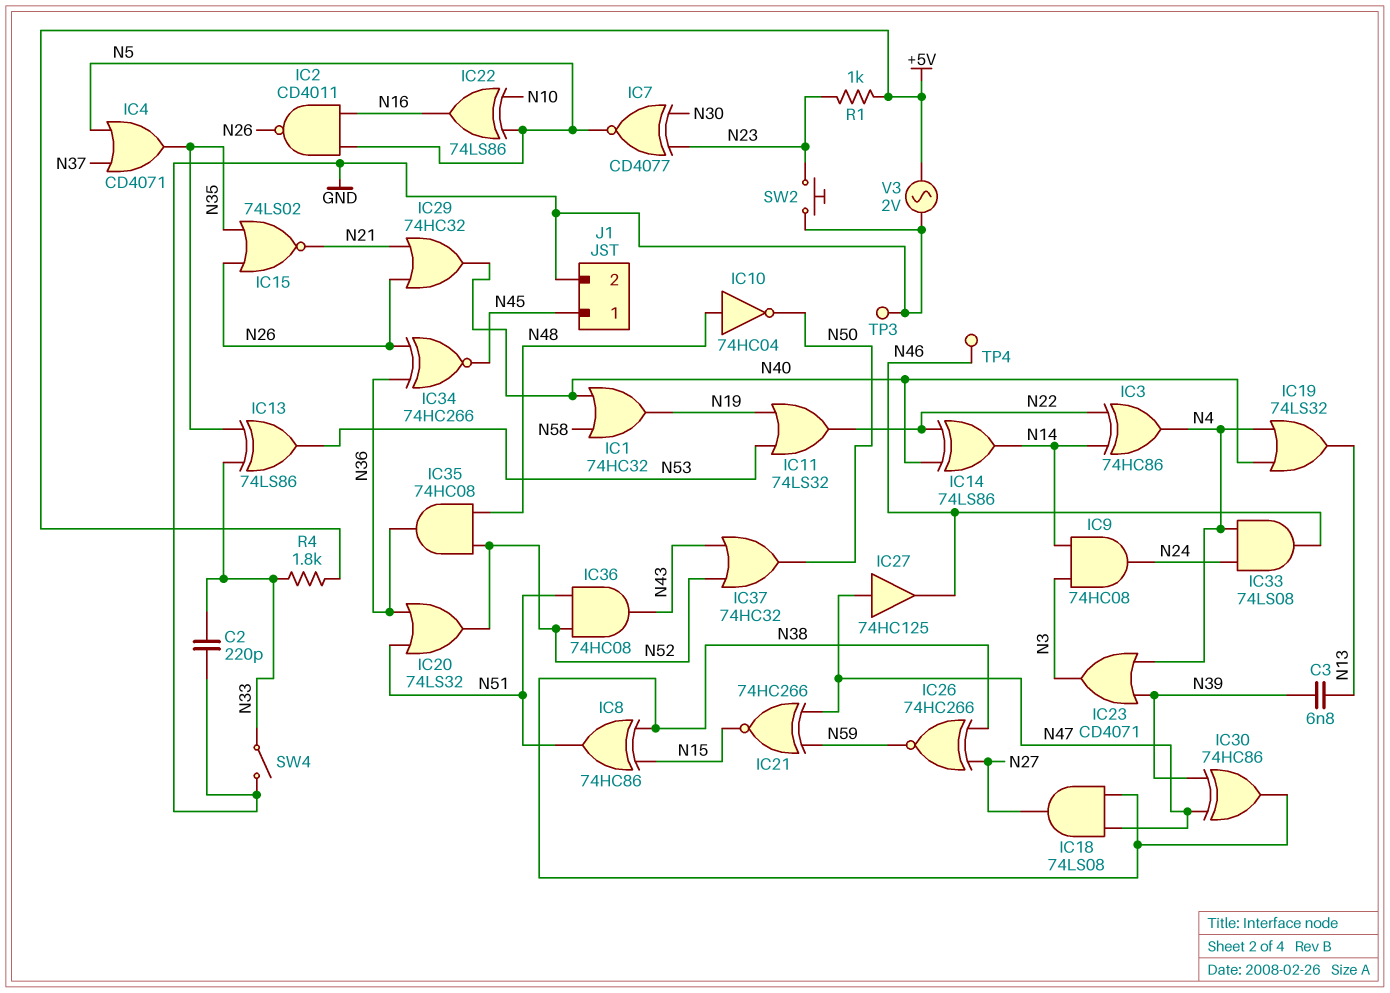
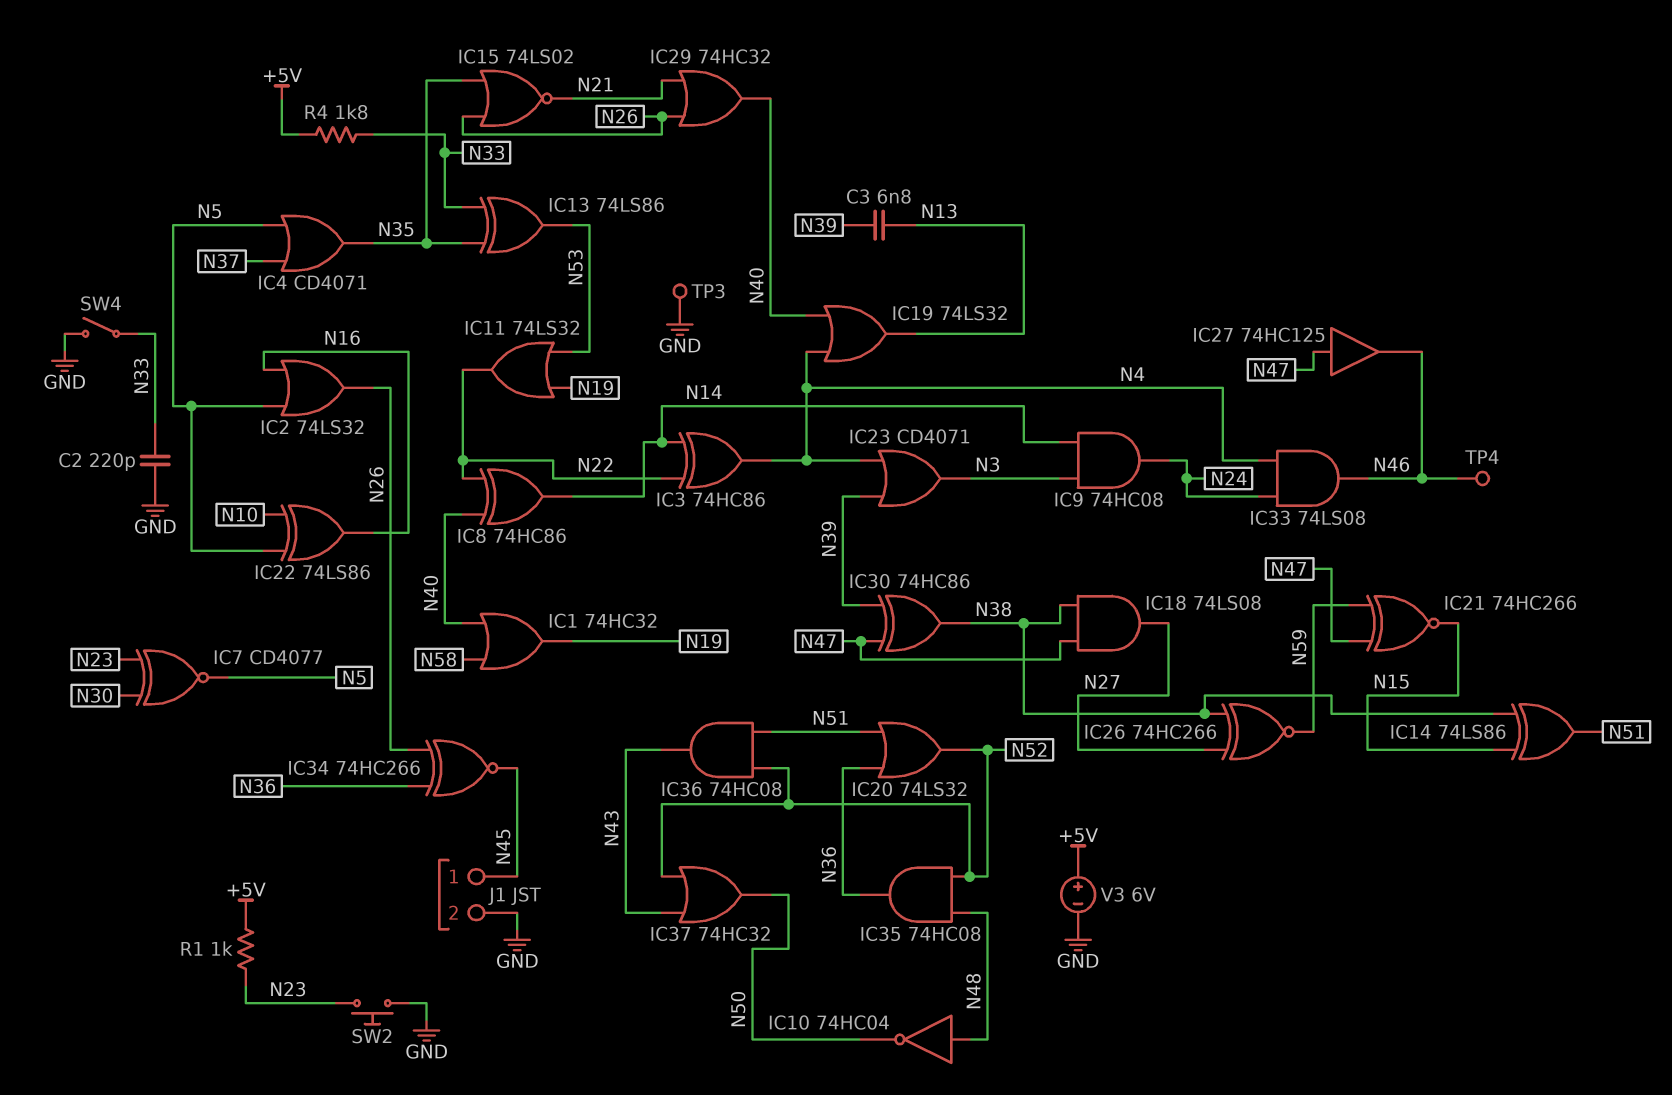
IC2: NAND CD4011 (in N5, in N16, out N26) -> OR 74LS32 (in N5, in N16, out N26)
IC8: XOR 74HC86 (in N15, in N38, out N51) -> XOR 74HC86 (in N22, in N40, out N14)
IC14: XOR 74LS86 (in N22, in N40, out N14) -> XOR 74LS86 (in N15, in N38, out N51)
V3: AC 2V (+5V, GND) -> 6V (plus +5V, minus GND)

